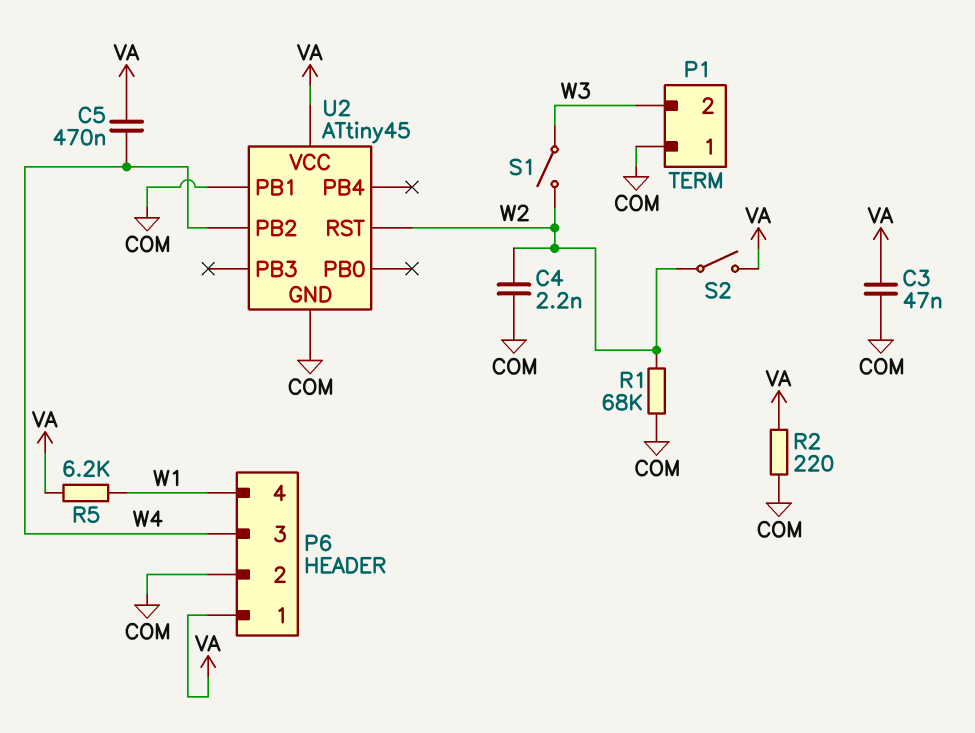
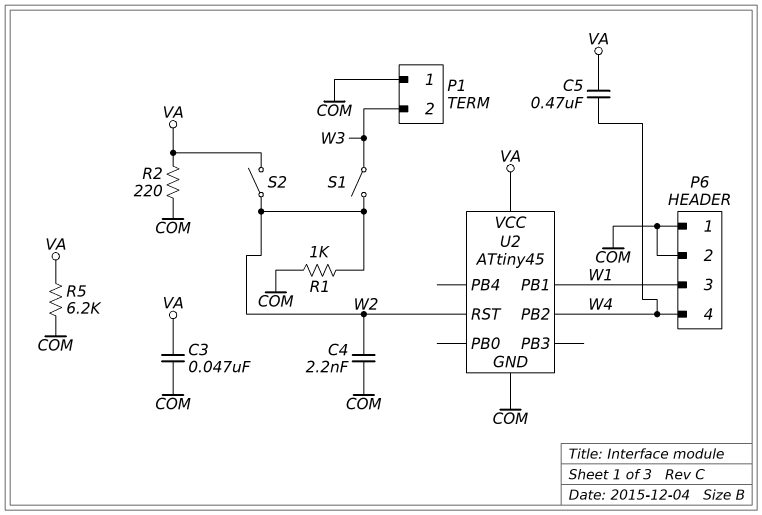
P6 pin 1: VA -> COM
P6 pin 3: W4 -> W1
P6 pin 4: W1 -> W4
R1: 68k (COM, W2) -> 1k (COM, W2)
R5: 6.2k (VA, W1) -> 6.2k (COM, VA)
U2 pin PB1: COM -> W1

